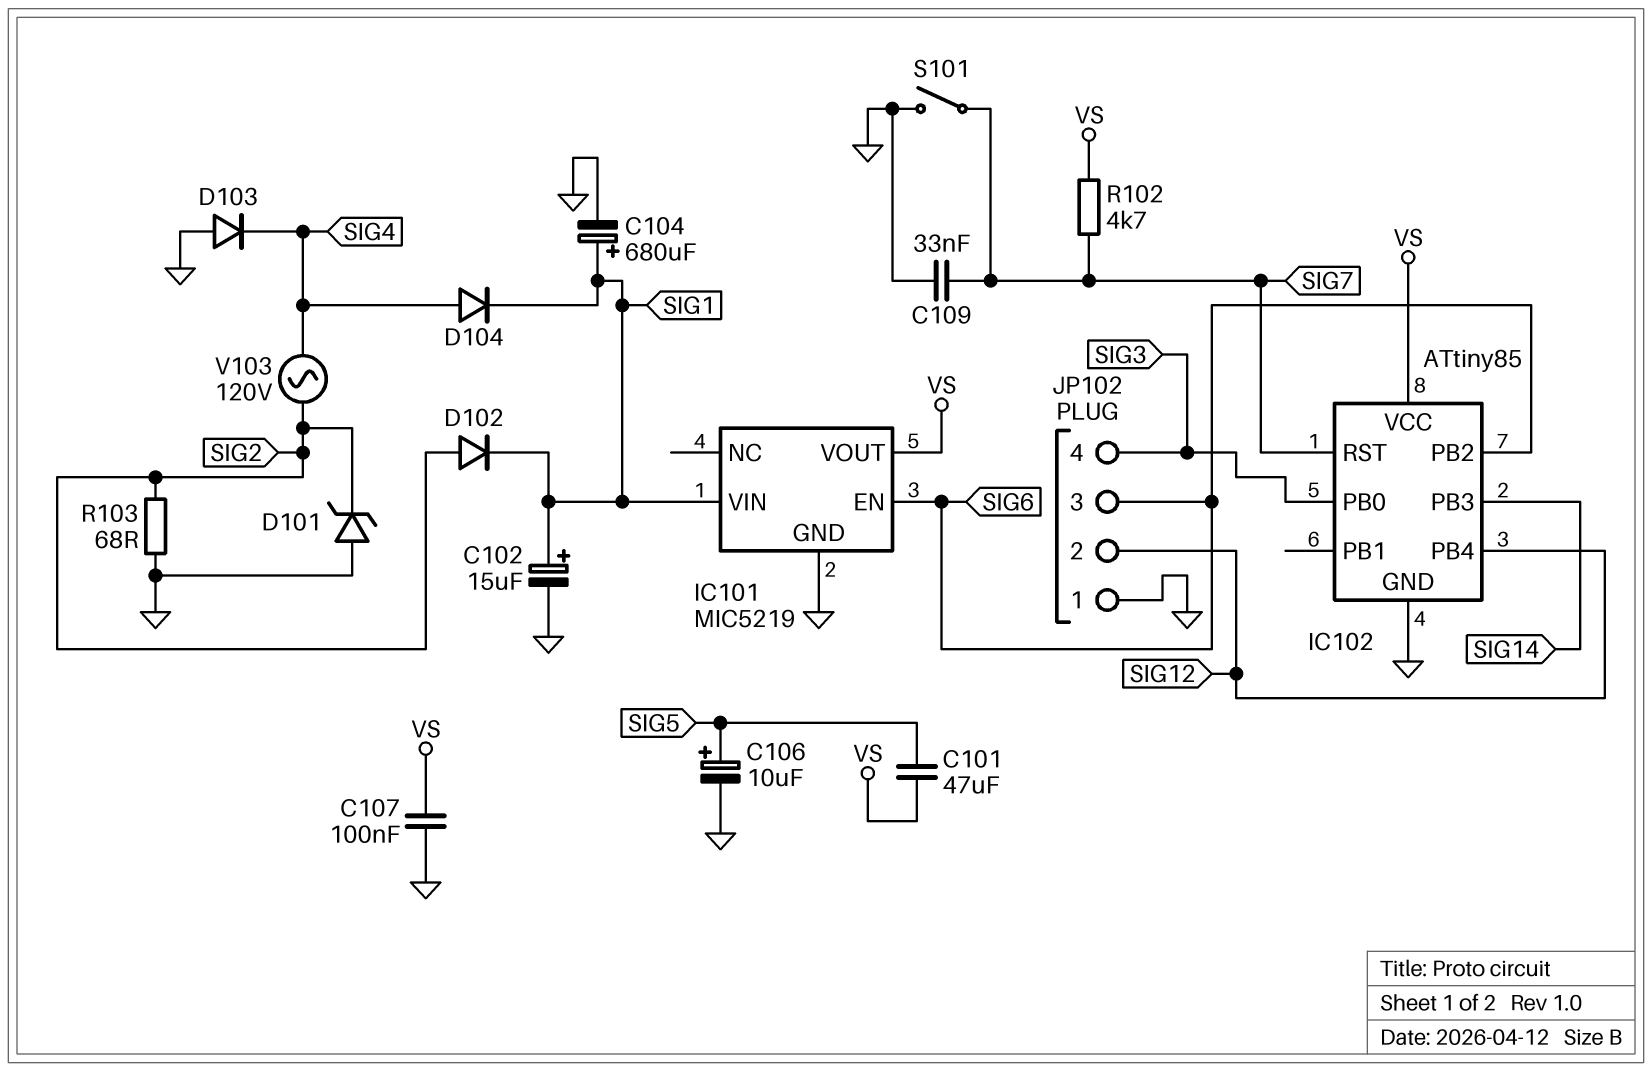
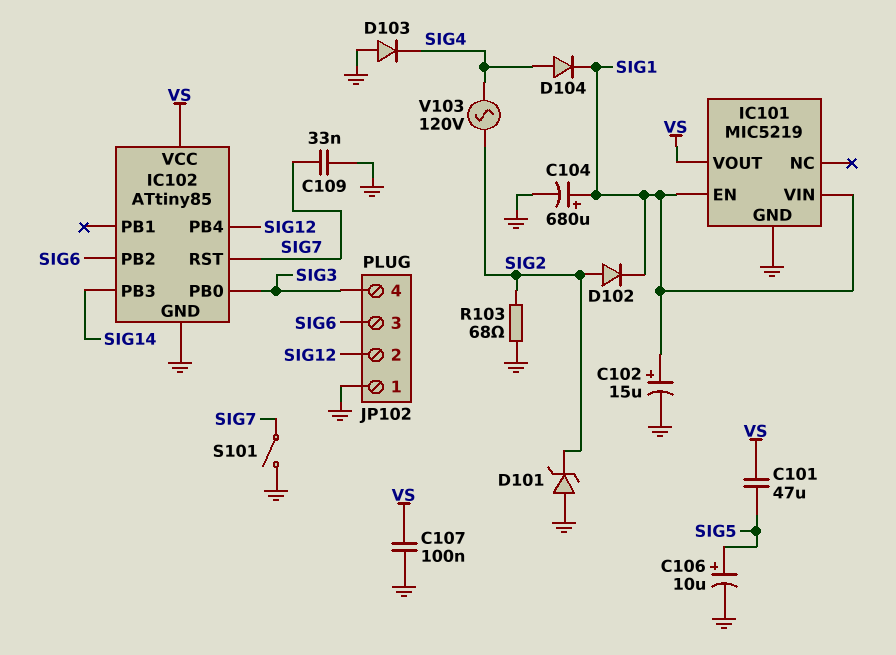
IC101 pin EN: SIG6 -> SIG1
R102: 4.7k (SIG7, VS) -> none

